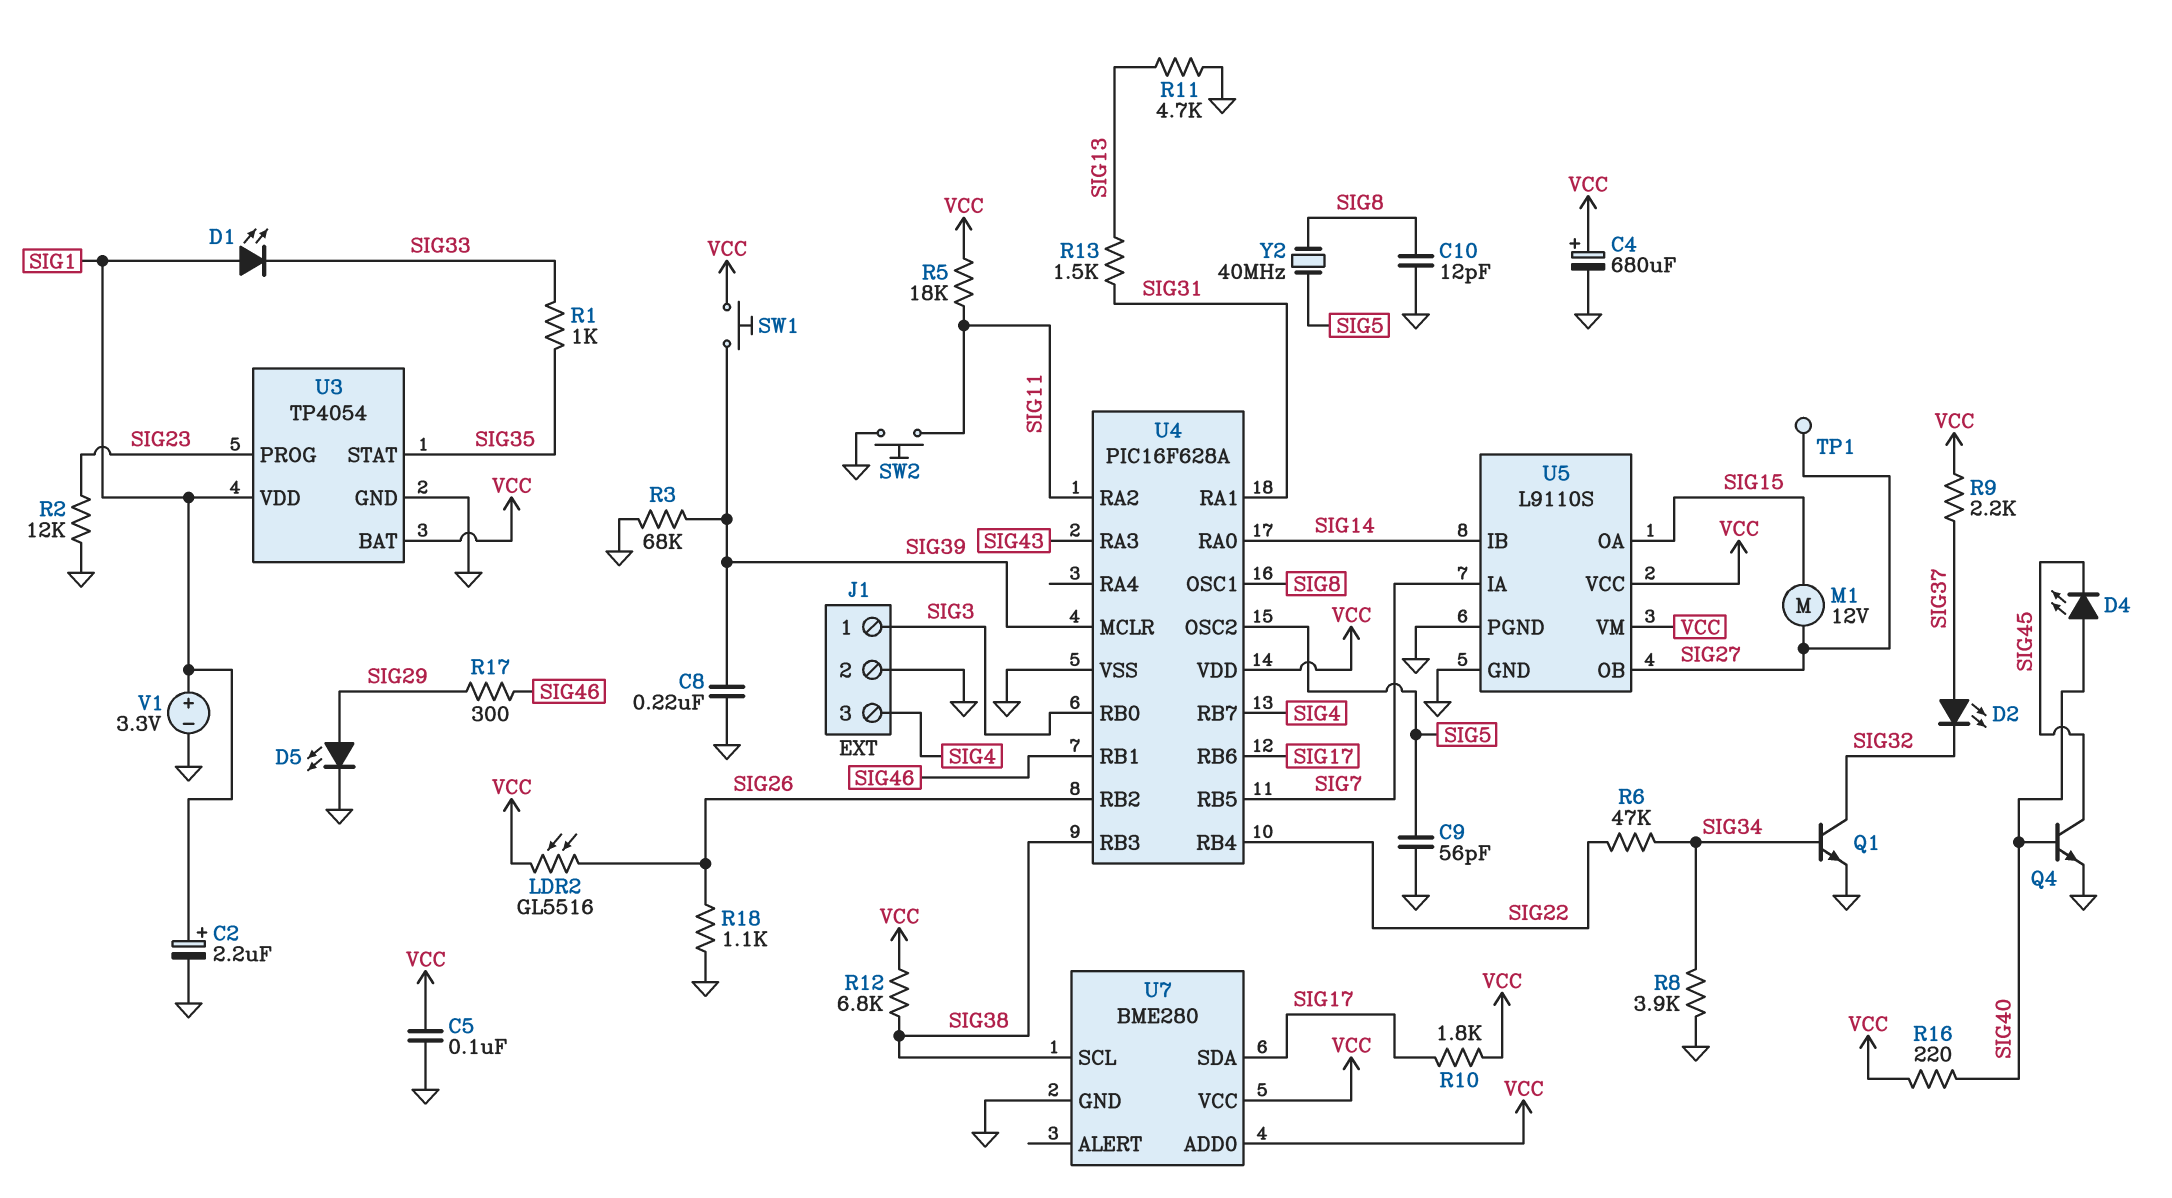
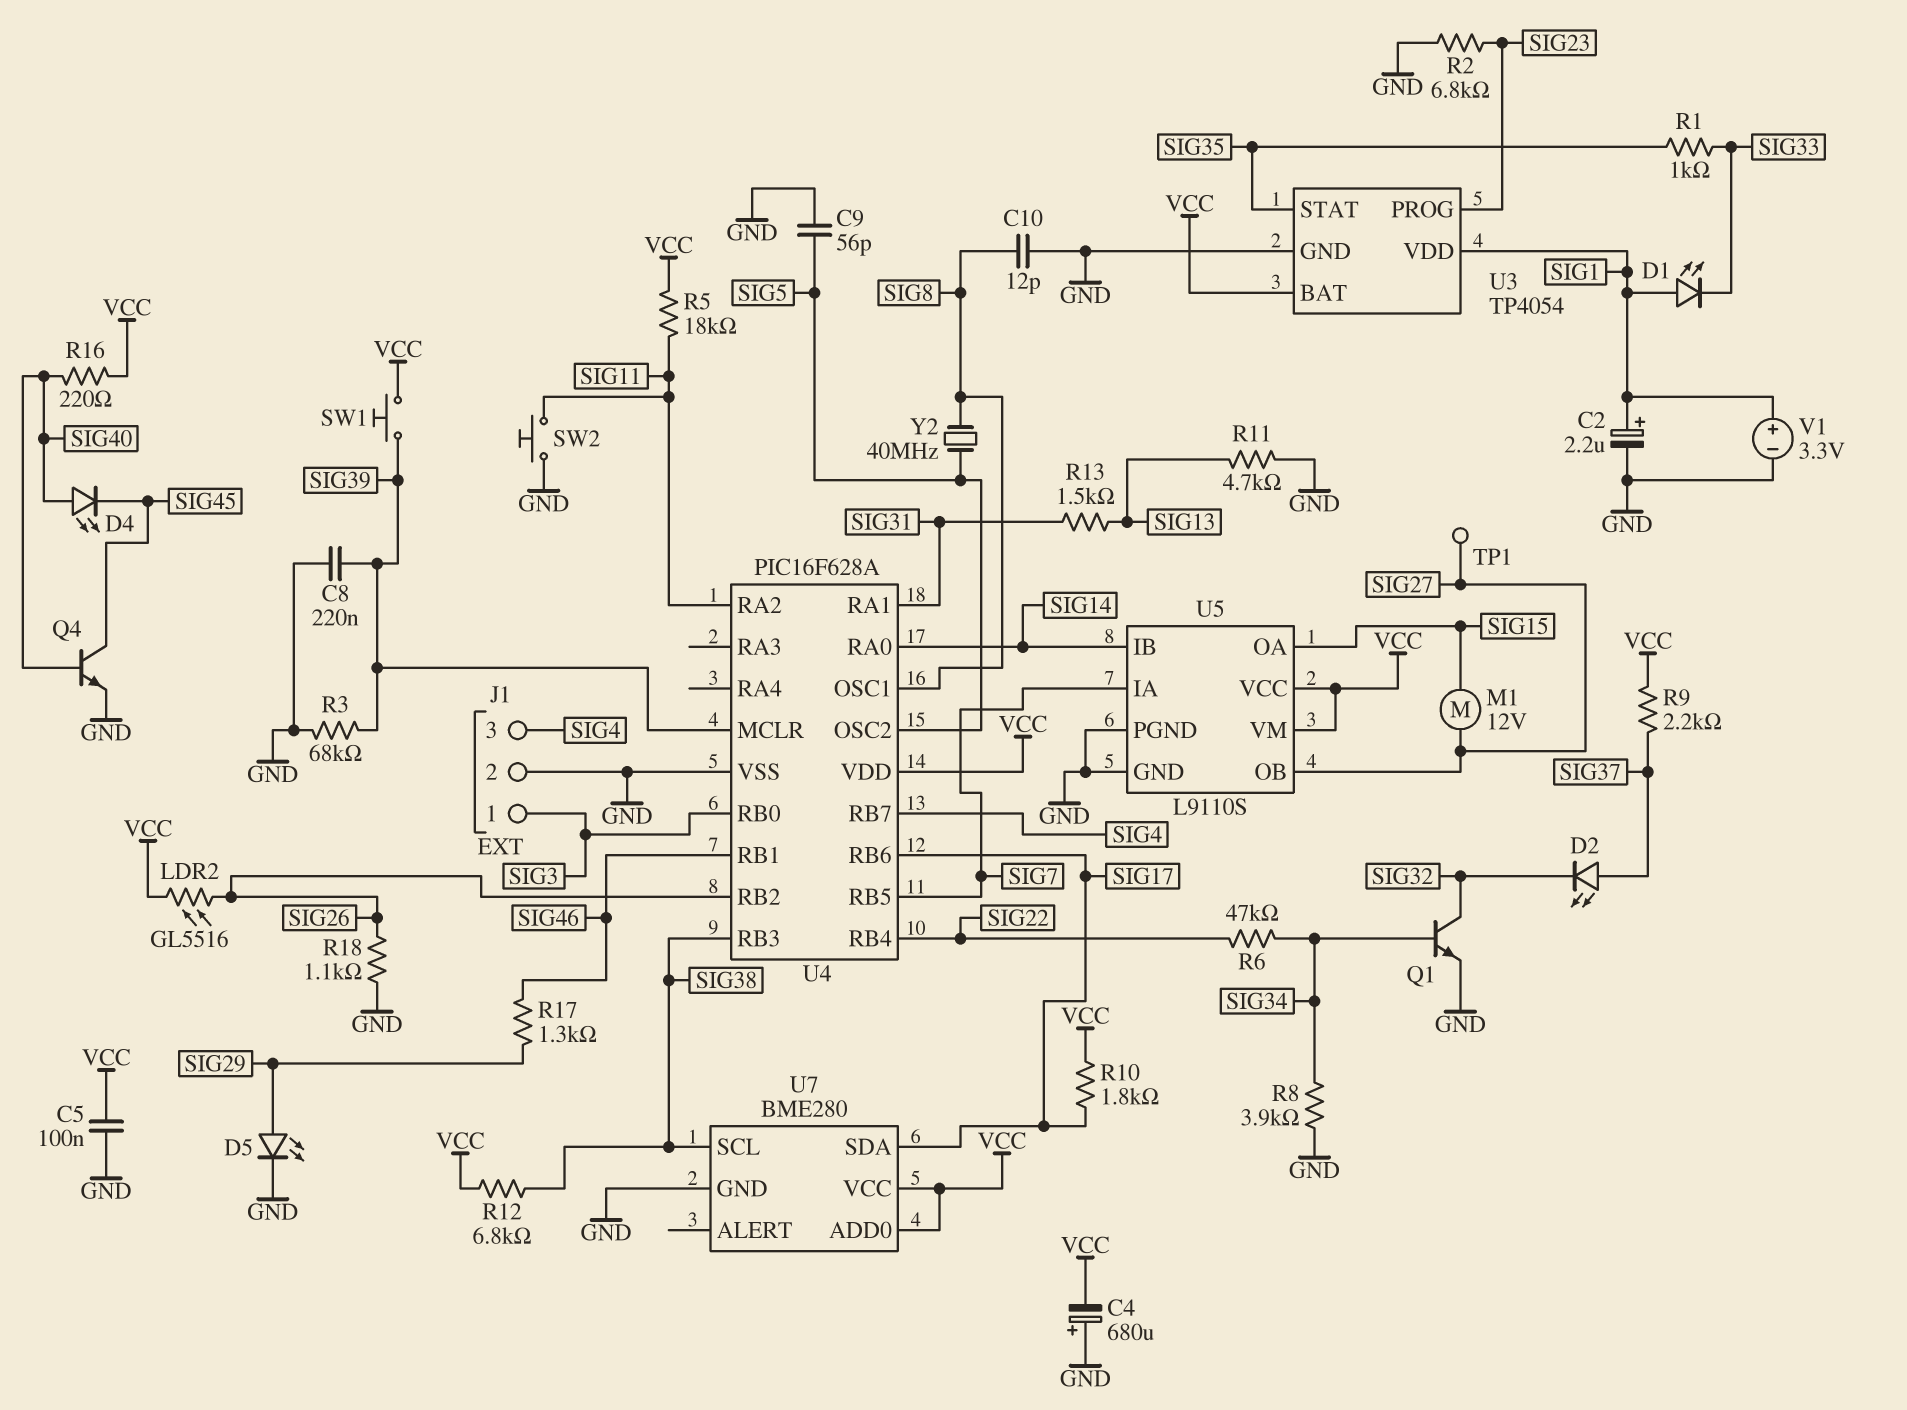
C4: 680uF (plus VCC, minus GND) -> 680uF (plus GND, minus VCC)
R2: 12k (GND, SIG23) -> 6.8k (GND, SIG23)
R17: 300 (SIG29, SIG46) -> 1.3k (SIG29, SIG46)
U4 pin RA3: SIG43 -> none

